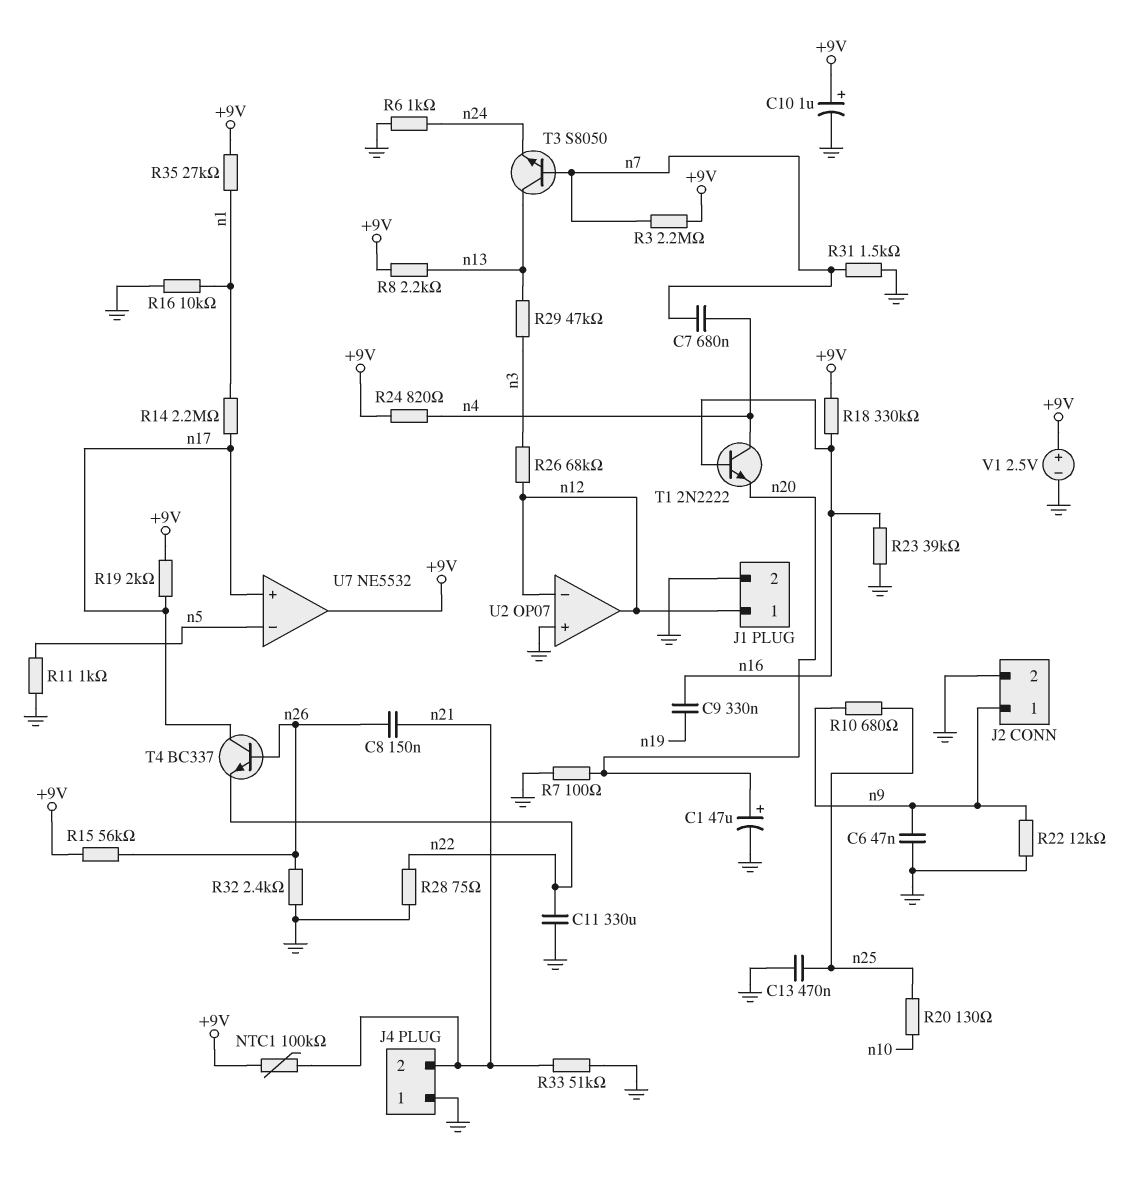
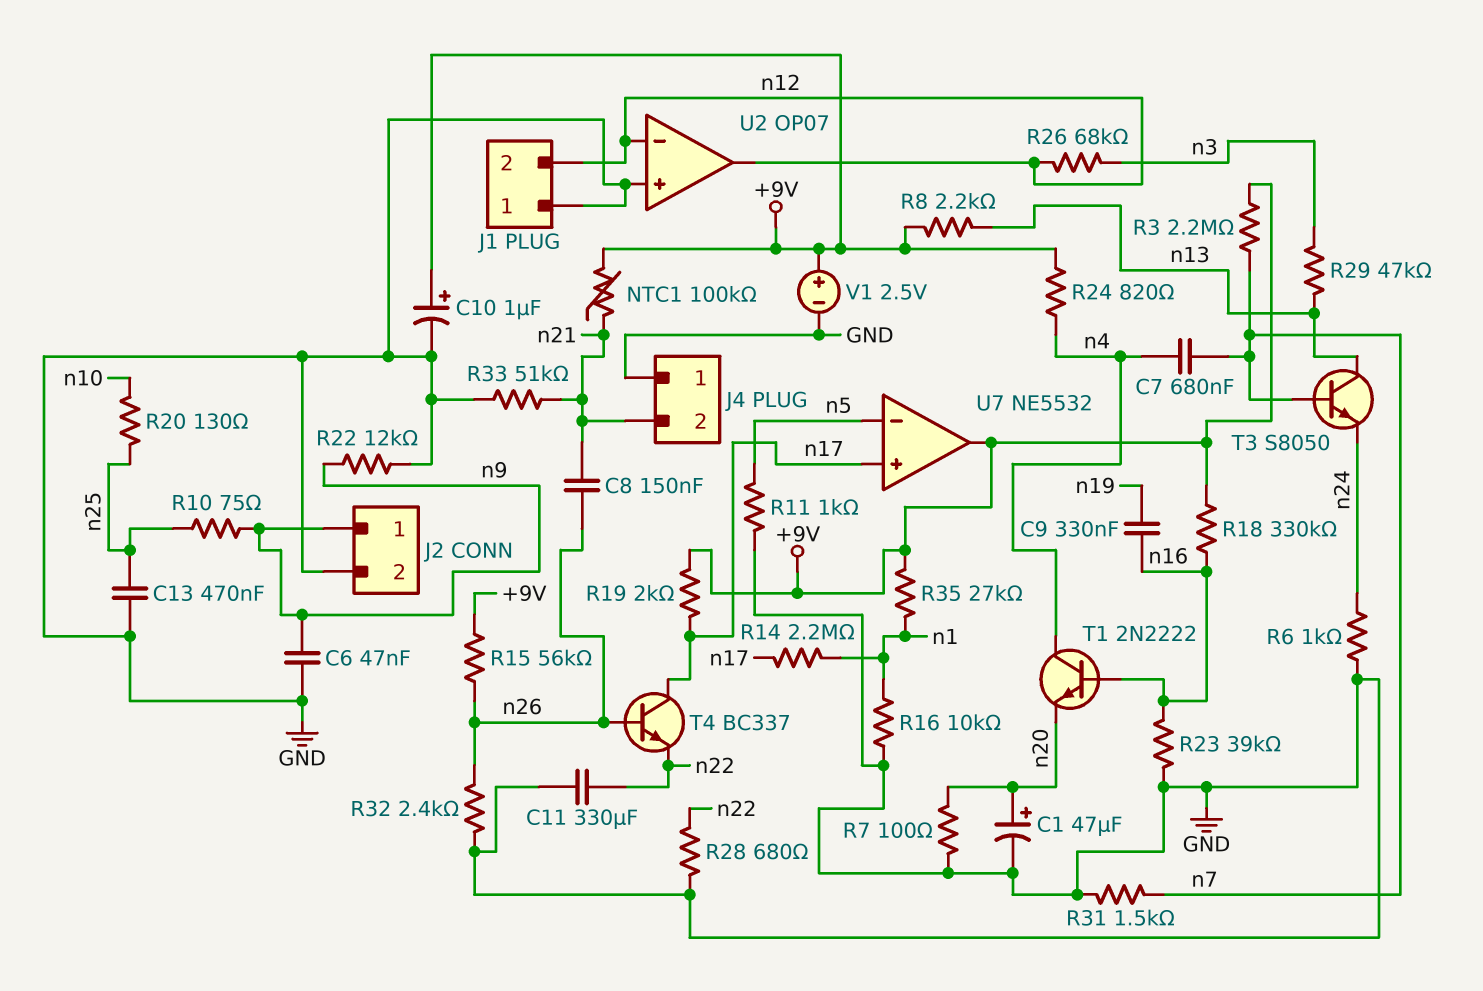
J1 pin 1: n12 -> GND
J1 pin 2: GND -> n12
R10: 680 (n9, n25) -> 75 (n9, n25)
R28: 75 (GND, n22) -> 680 (GND, n22)

